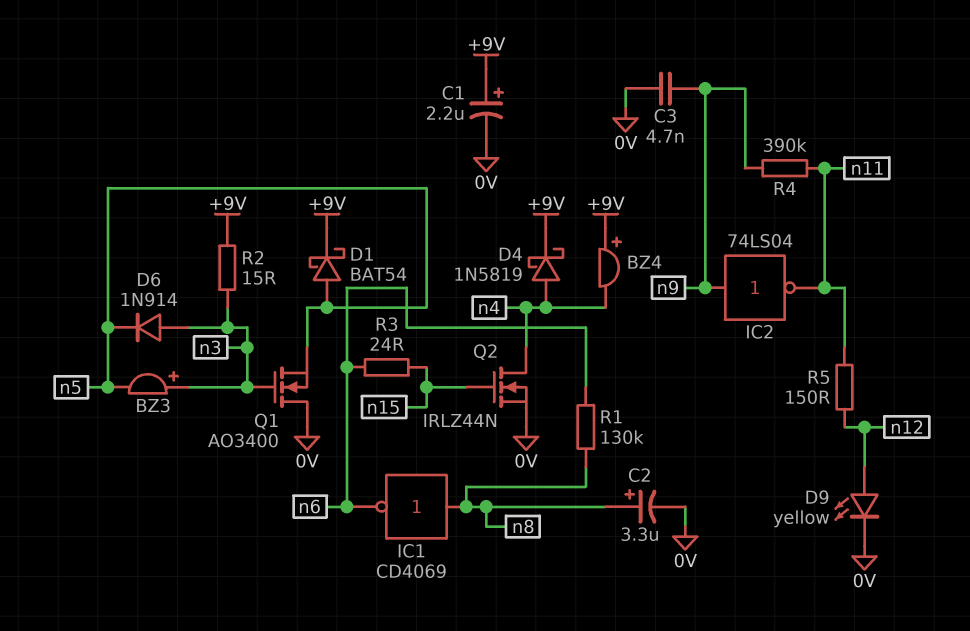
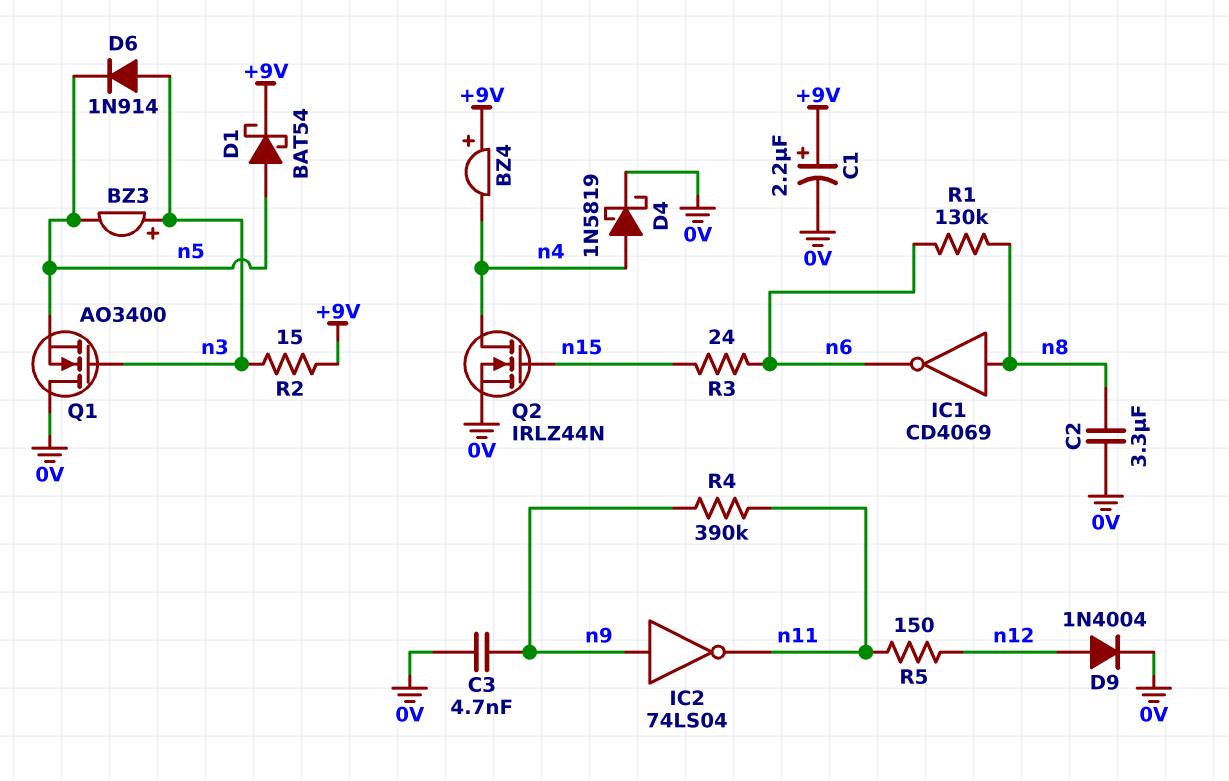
C2: 3.3uF (plus n8, minus 0V) -> 3.3uF (0V, n8)
D4: schottky 1N5819 (A n4, K +9V) -> schottky 1N5819 (A n4, K 0V)
D9: LED yellow (A n12, K 0V) -> diode 1N4004 (A n12, K 0V)

